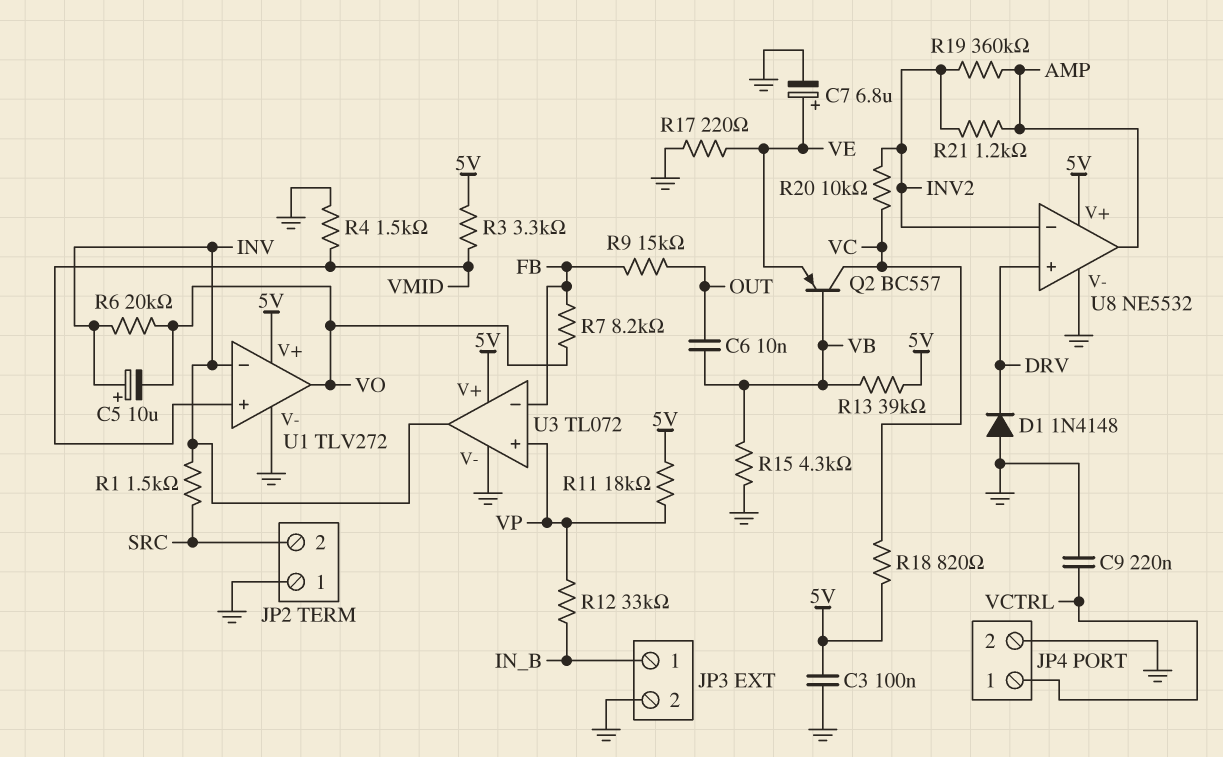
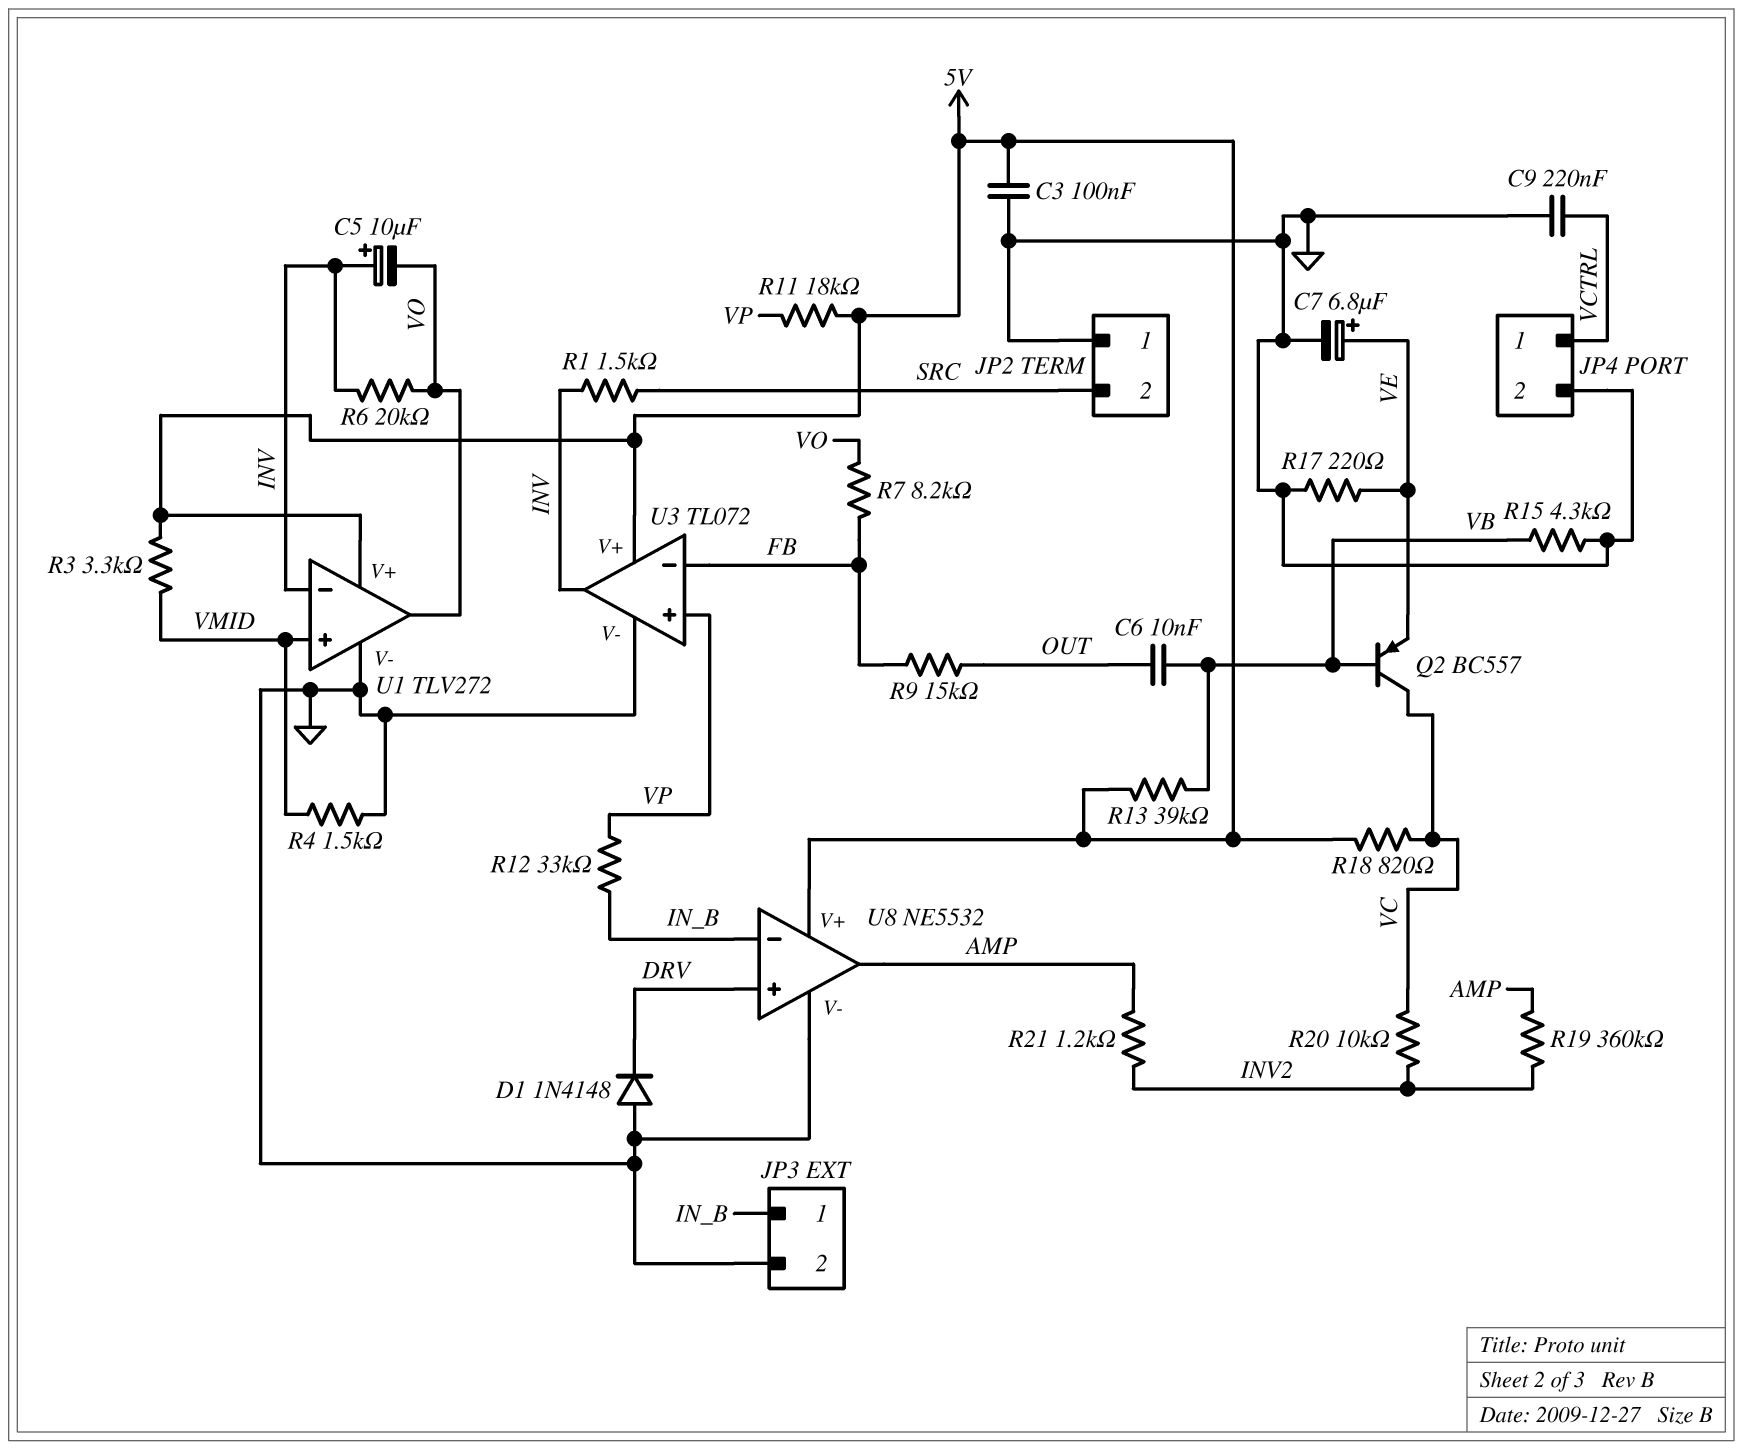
U8 pin in-: INV2 -> IN_B

